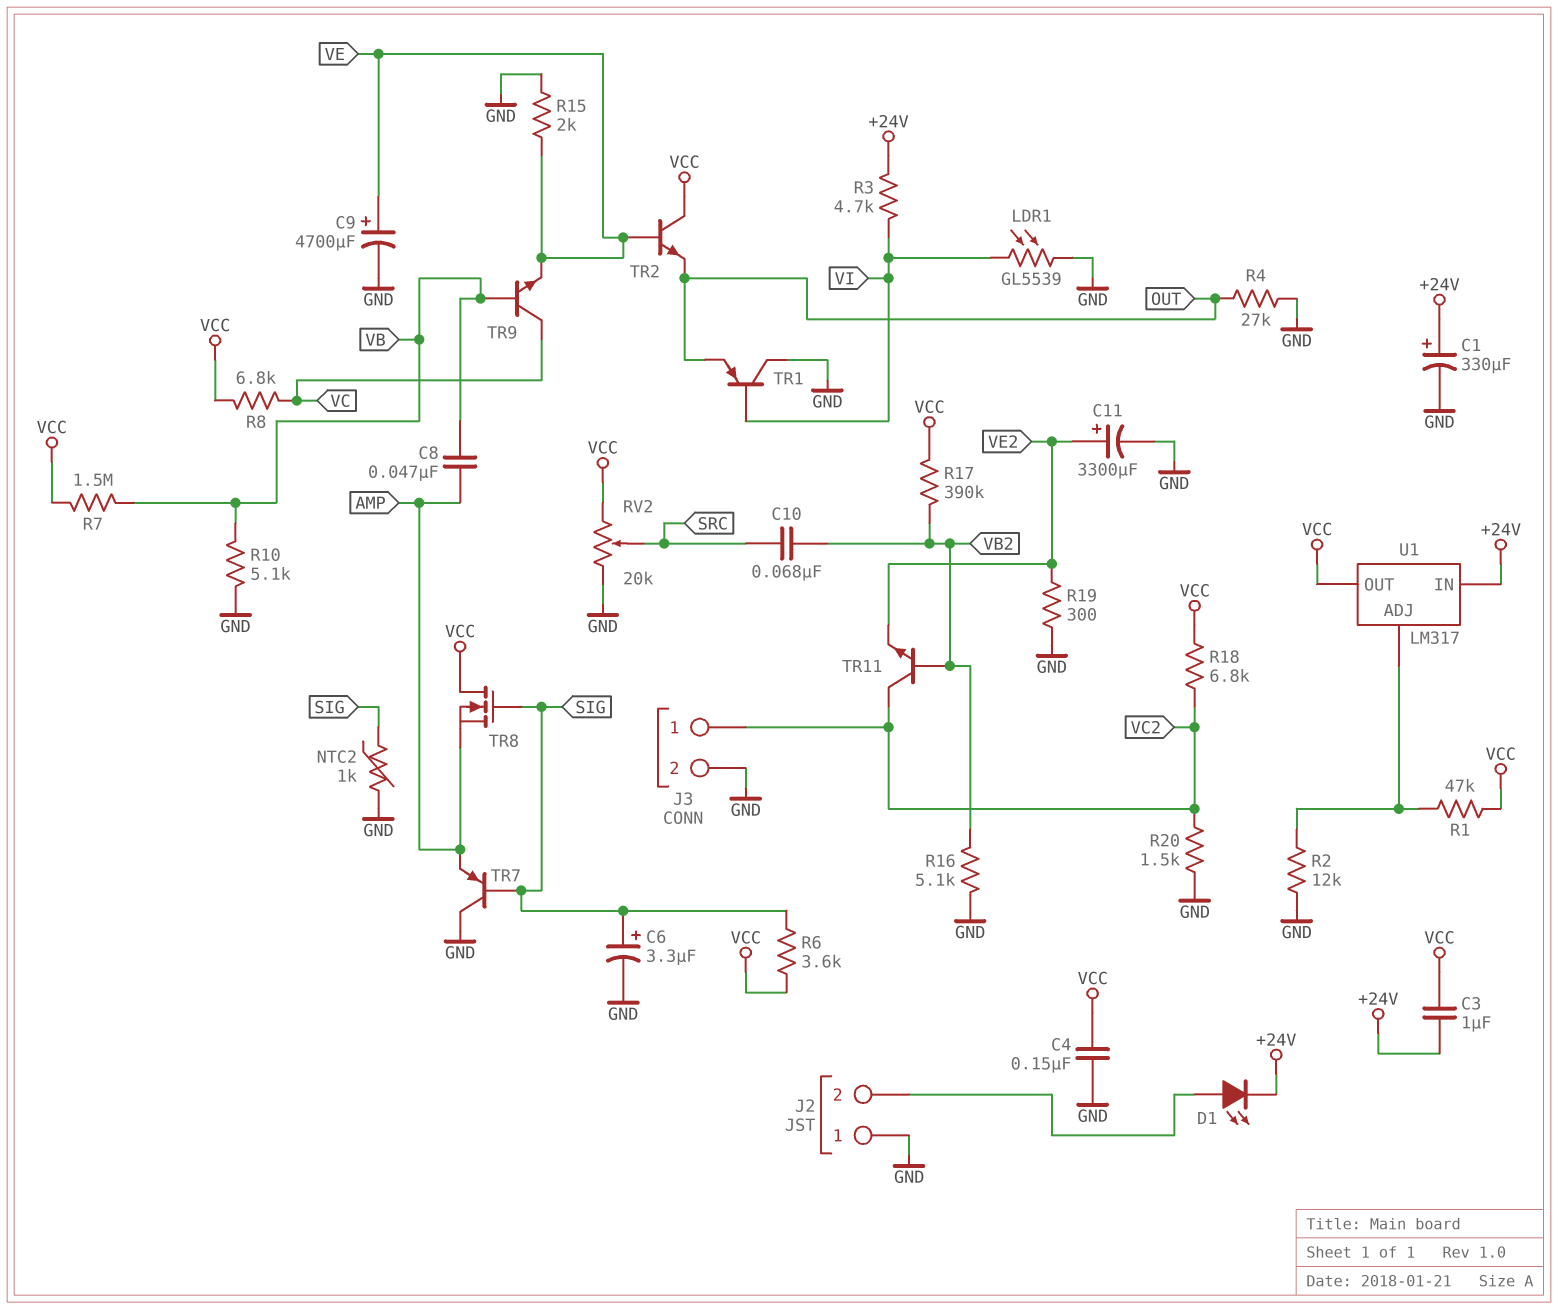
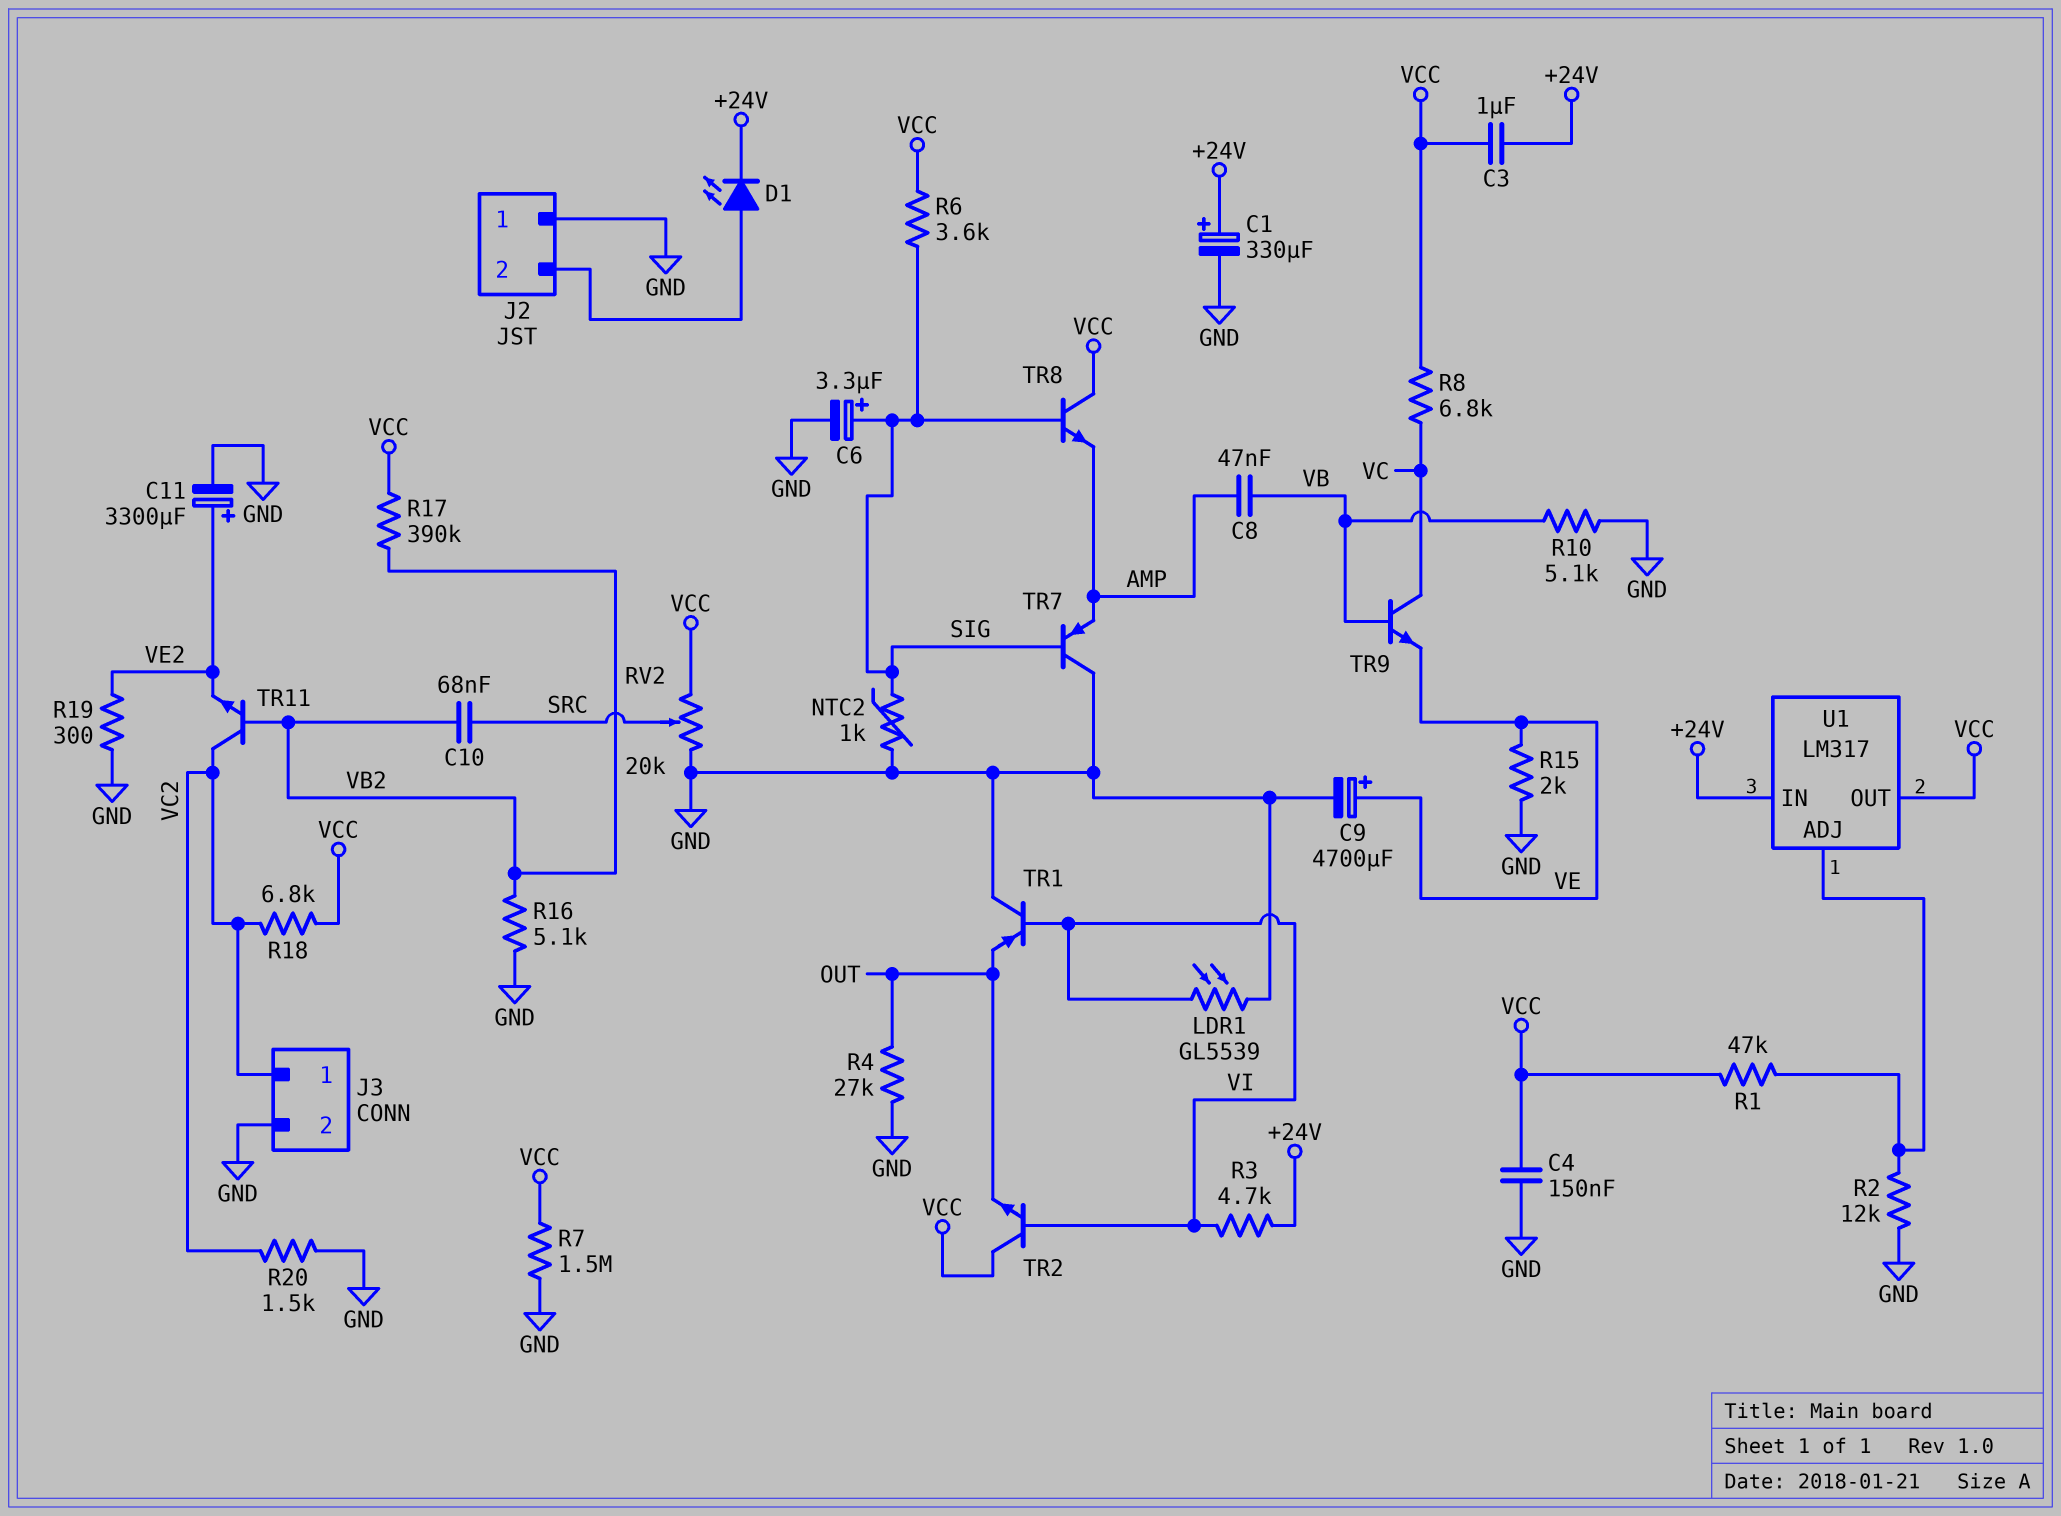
R7: 1.5M (VB, VCC) -> 1.5M (GND, VCC)
TR2: NPN (B VE, C VCC, E OUT) -> NPN (B VI, C VCC, E OUT)
TR8: NMOS (G SIG, D VCC, S AMP) -> NPN (B SIG, C VCC, E AMP)

